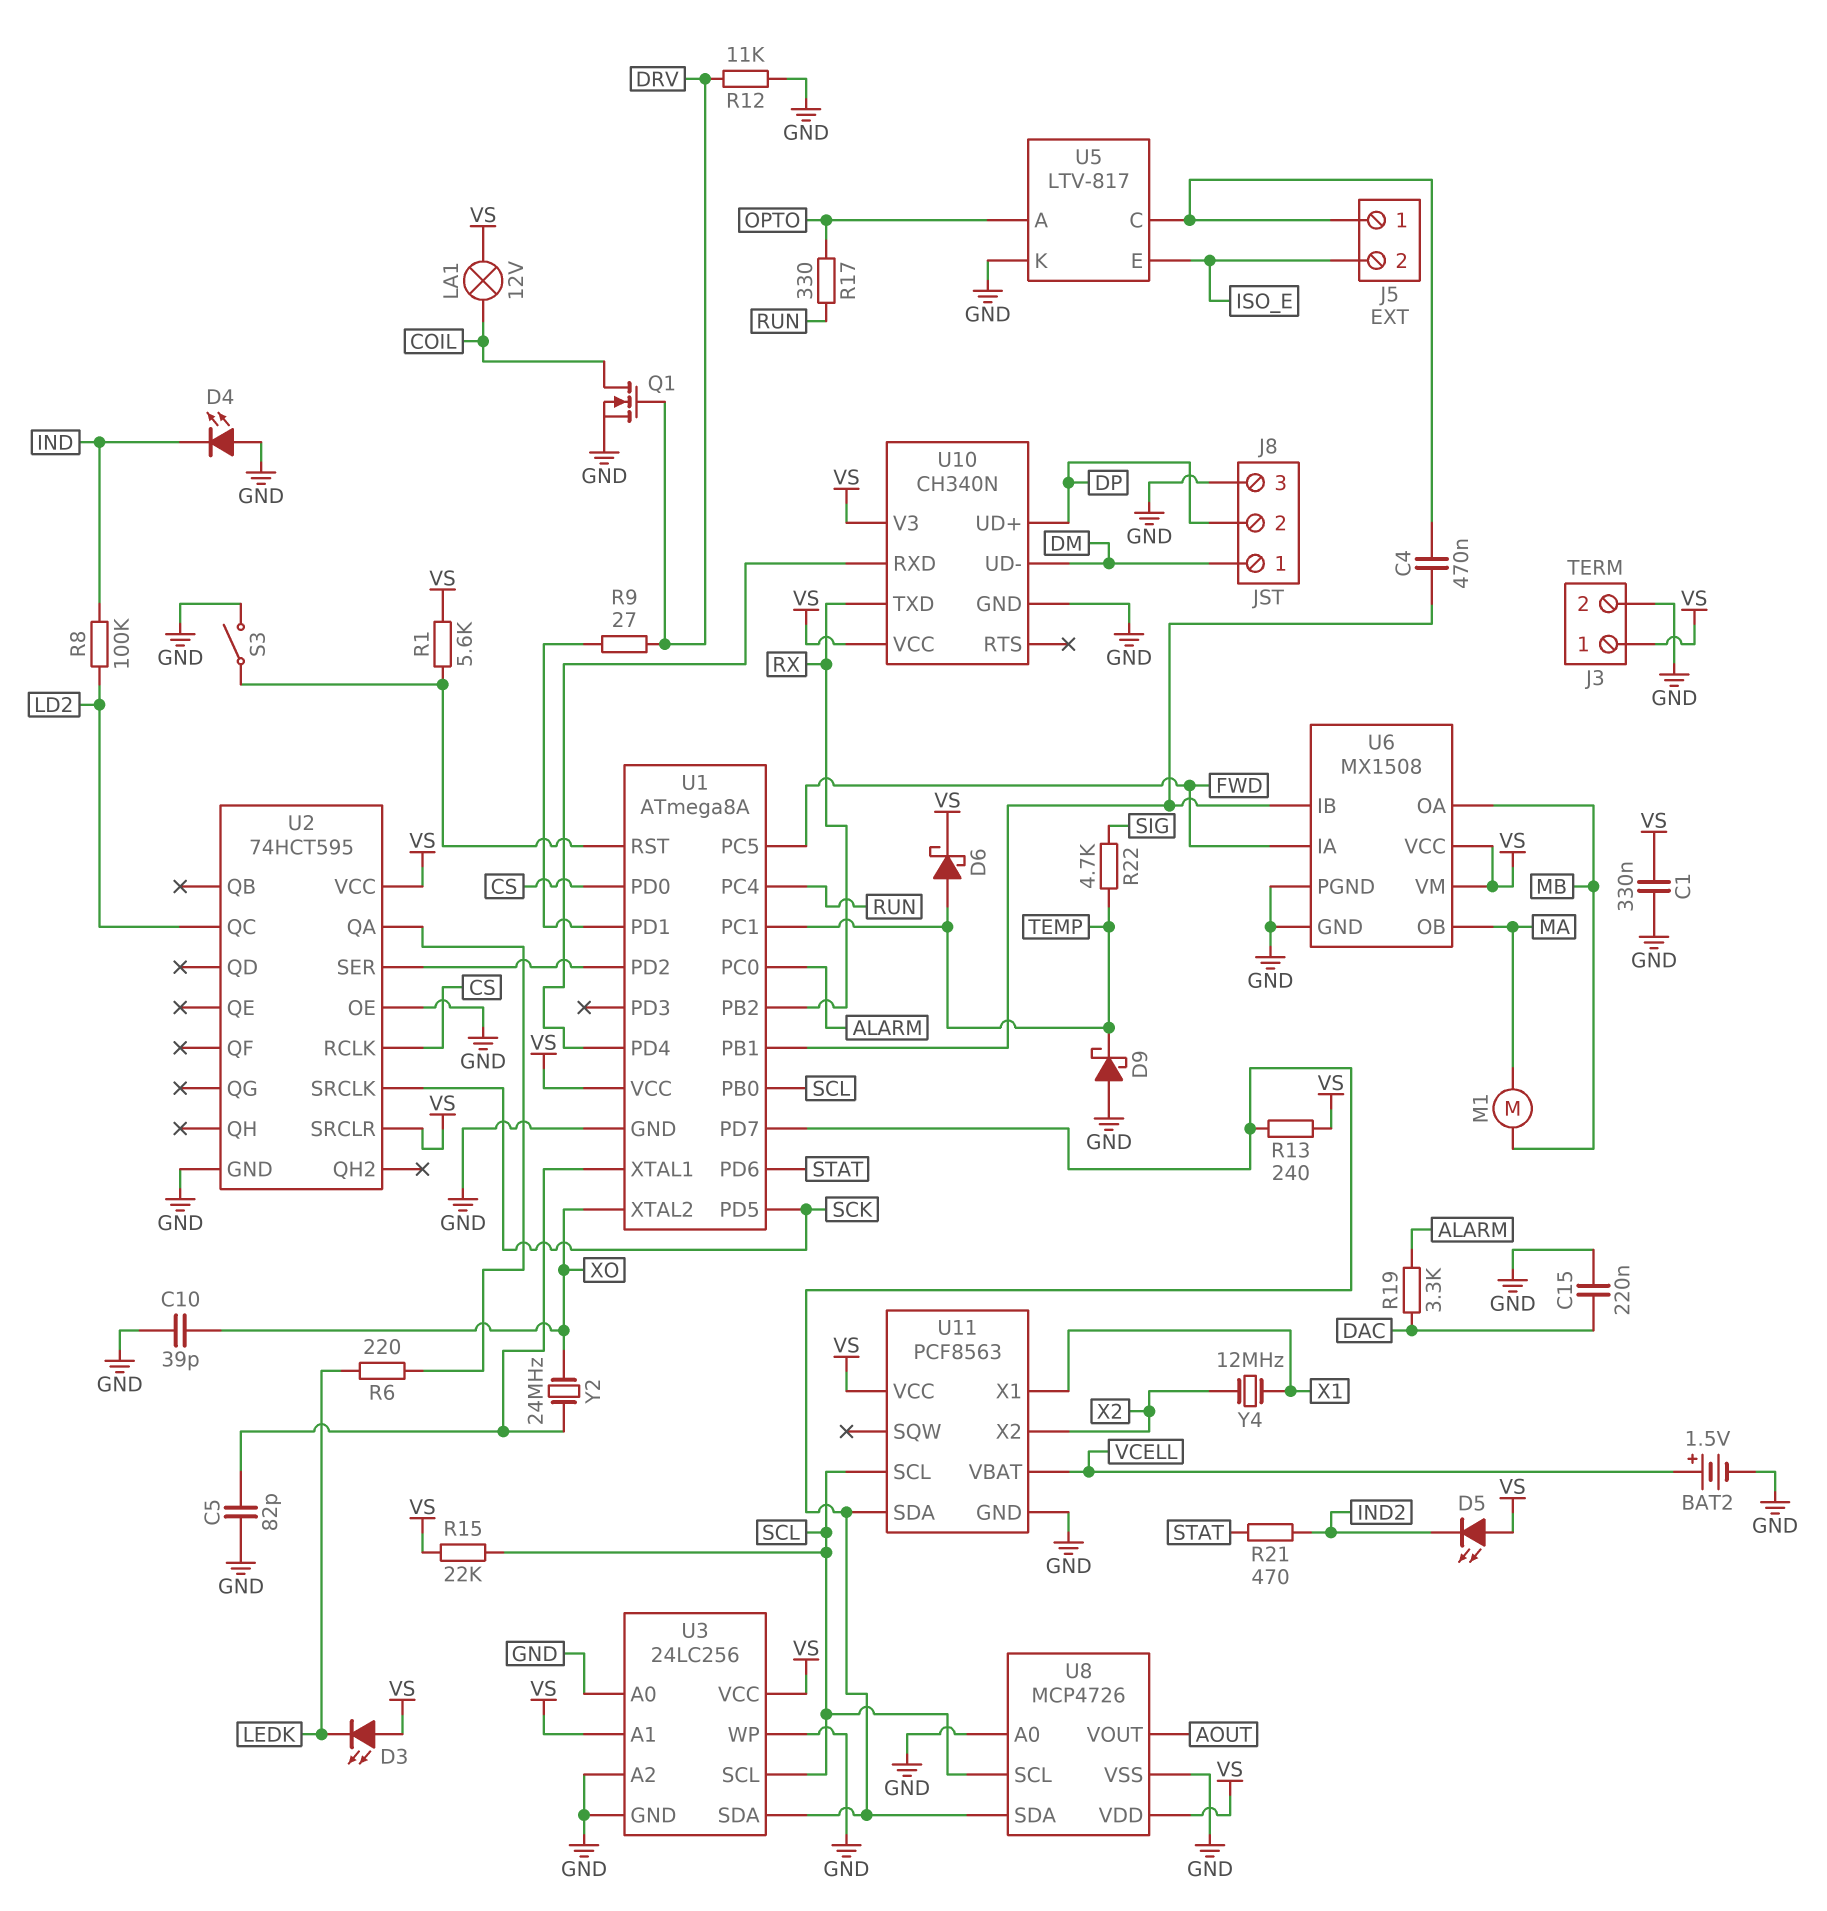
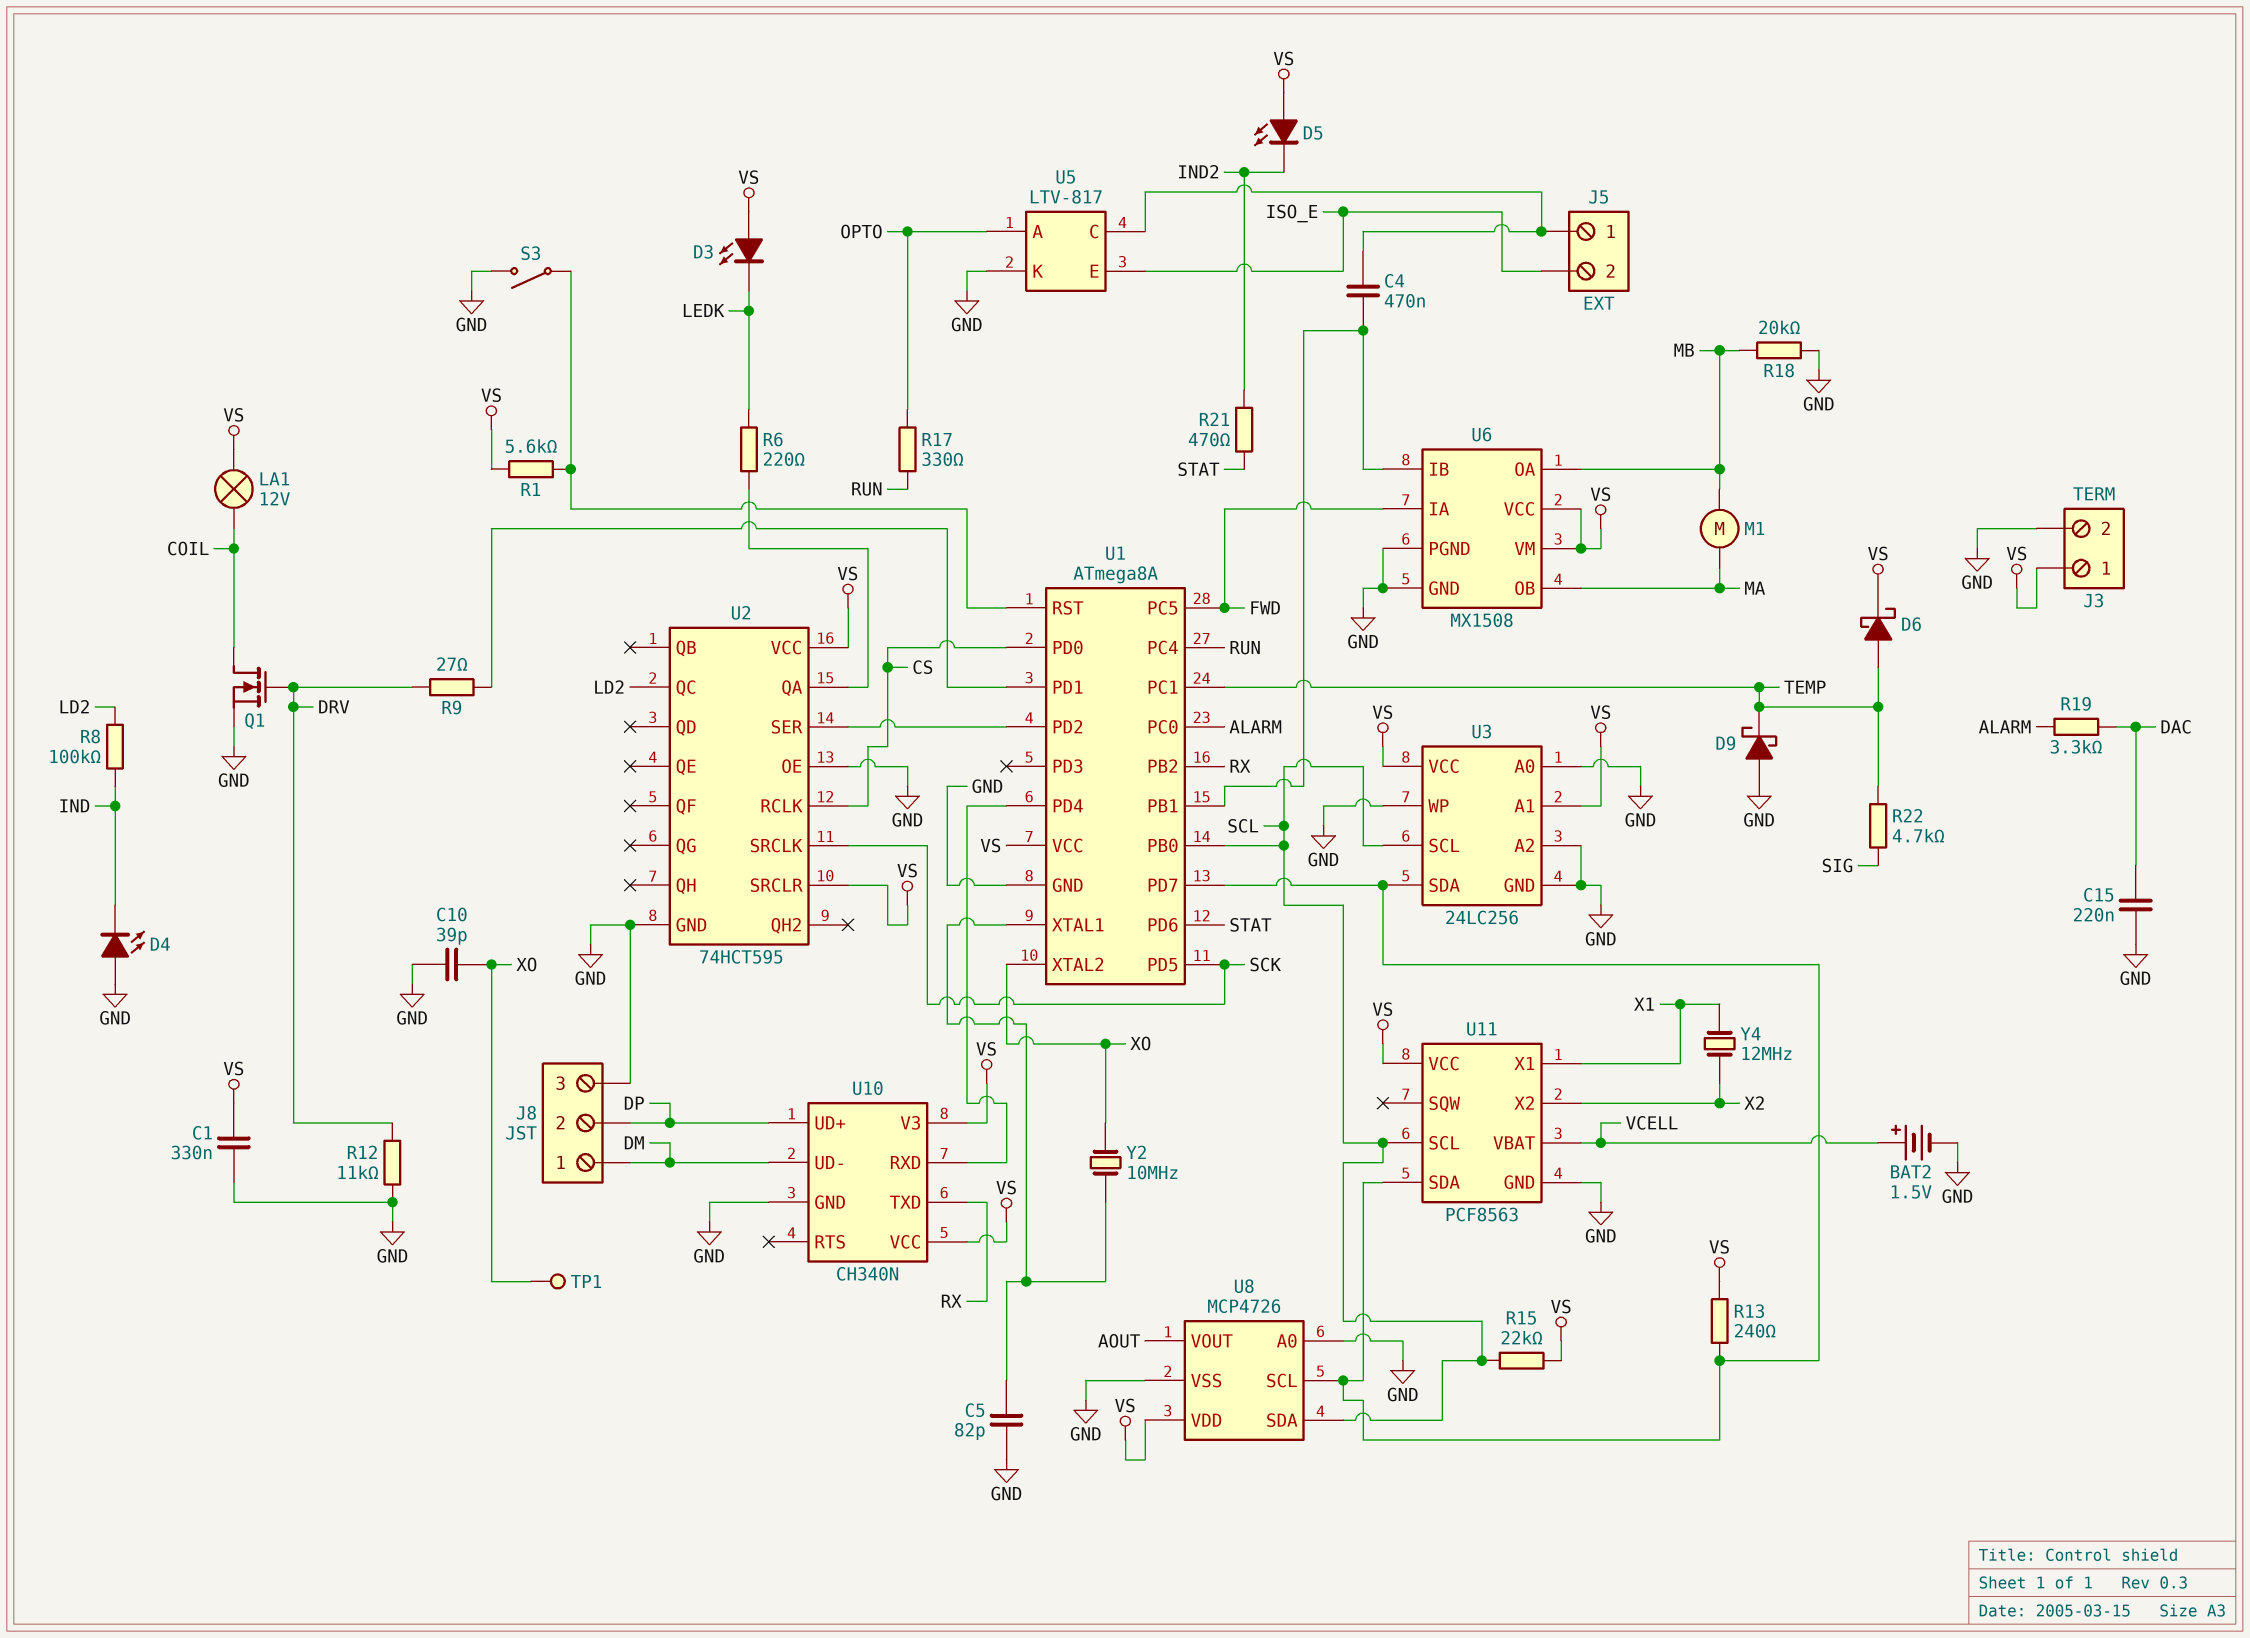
R18: none -> 20k (GND, MB)
TP1: none -> test point (XO)
U8 pin SCL: SCL -> U1/PD7
U8 pin SDA: U1/PD7 -> SCL
Y2: 24MHz (U1/XTAL1, XO) -> 10MHz (U1/XTAL1, XO)

